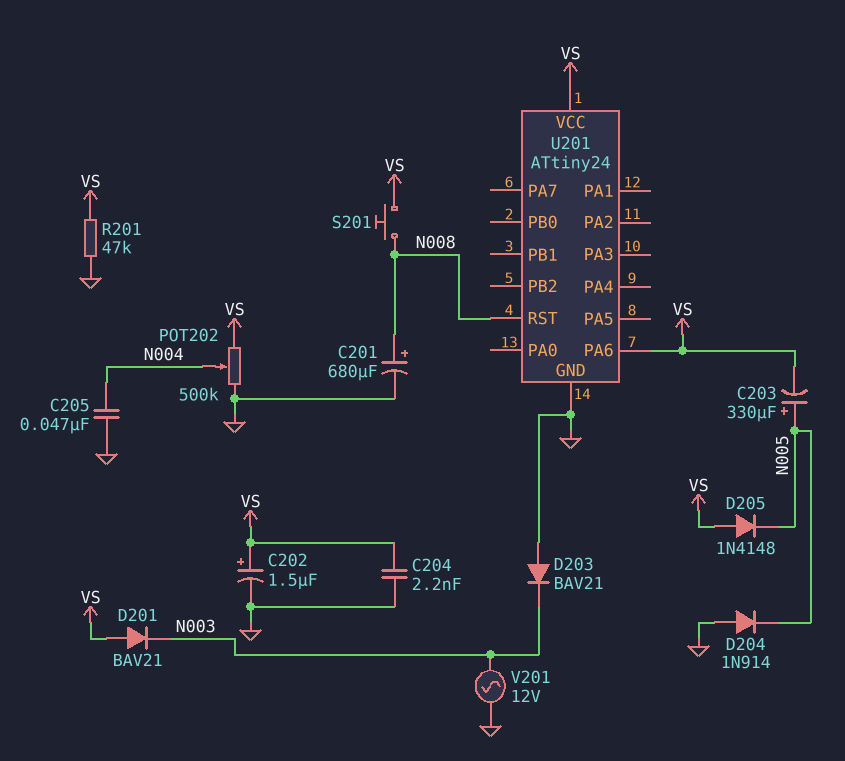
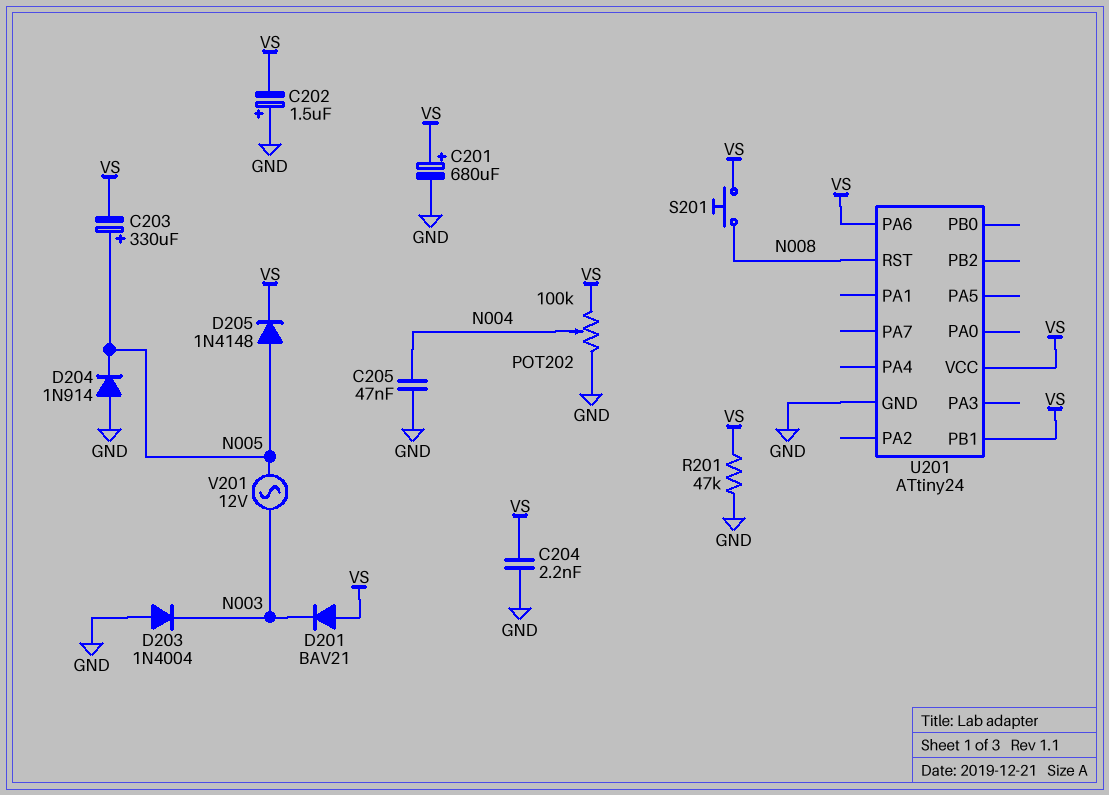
C201: 680uF (plus N008, minus GND) -> 680uF (plus VS, minus GND)
C202: 1.5uF (plus VS, minus GND) -> 1.5uF (plus GND, minus VS)
D203: diode BAV21 (A GND, K N003) -> diode 1N4004 (A GND, K N003)
D205: diode 1N4148 (A VS, K N005) -> diode 1N4148 (A N005, K VS)
POT202: 500k (GND, VS, wiper N004) -> 100k (GND, VS, wiper N004)
U201 pin PB1: none -> VS
V201: AC 12V (GND, N003) -> AC 12V (N003, N005)

